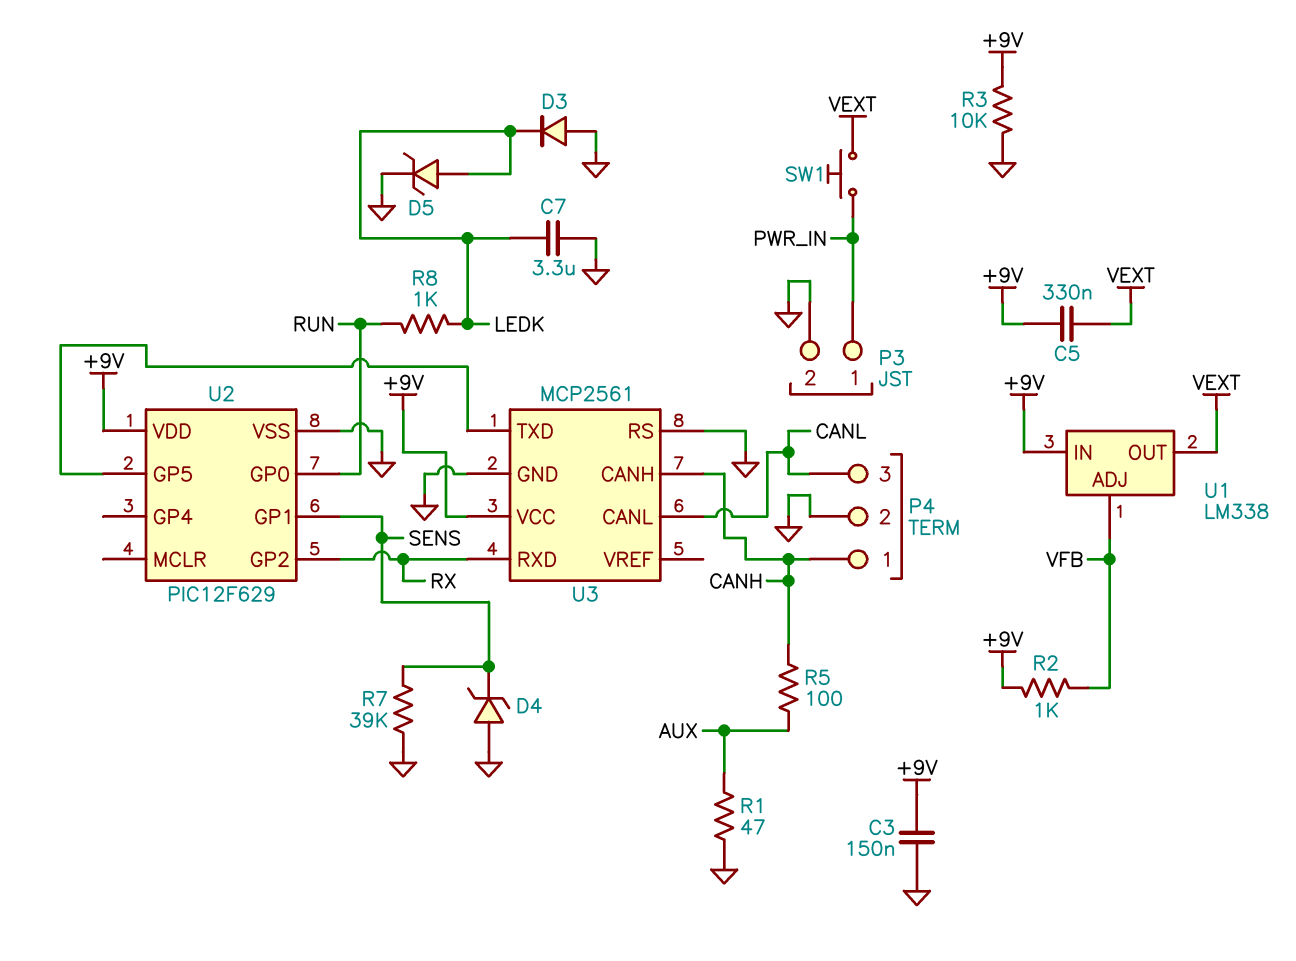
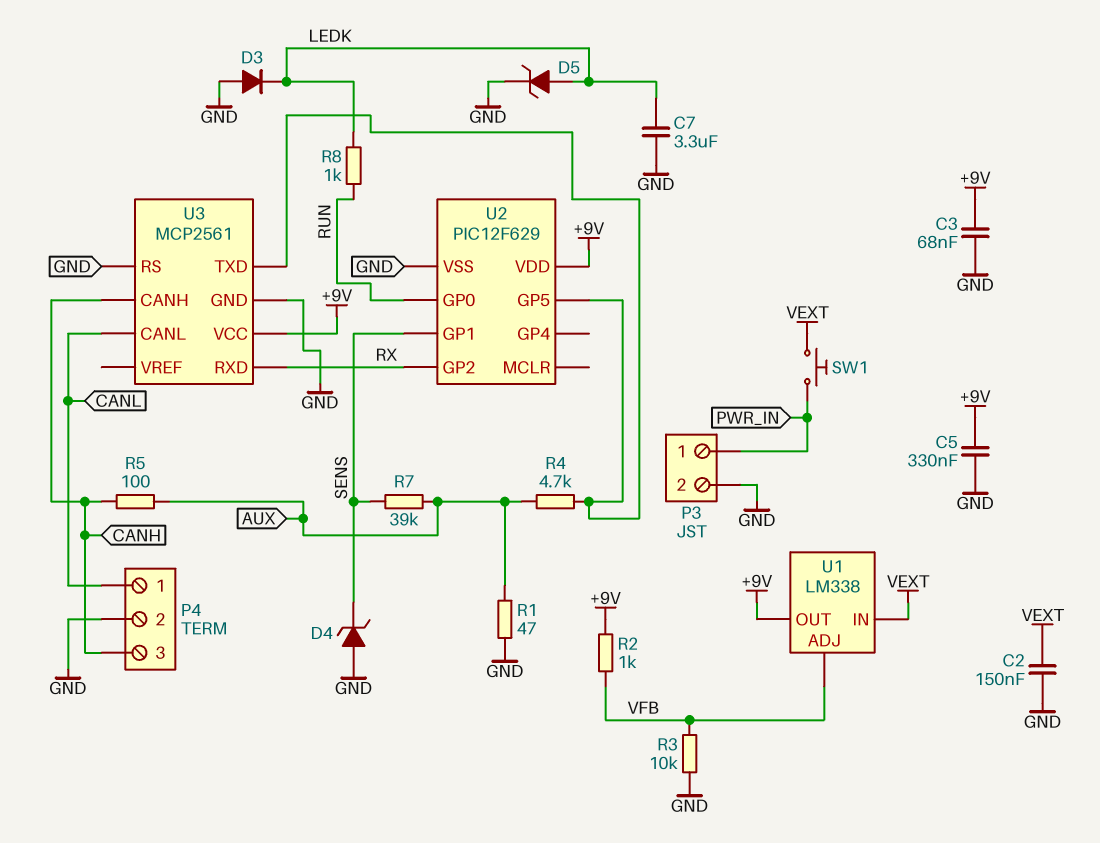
C2: none -> 150nF (GND, VEXT)
C3: 150nF (+9V, GND) -> 68nF (+9V, GND)
C5: 330nF (+9V, VEXT) -> 330nF (+9V, GND)
P4 pin 1: CANH -> CANL
P4 pin 3: CANL -> CANH
R3: 10k (+9V, GND) -> 10k (GND, VFB)
R4: none -> 4.7k (AUX, U2/GP5)
R7: 39k (GND, SENS) -> 39k (AUX, SENS)
U1 pin IN: +9V -> VEXT
U1 pin OUT: VEXT -> +9V

